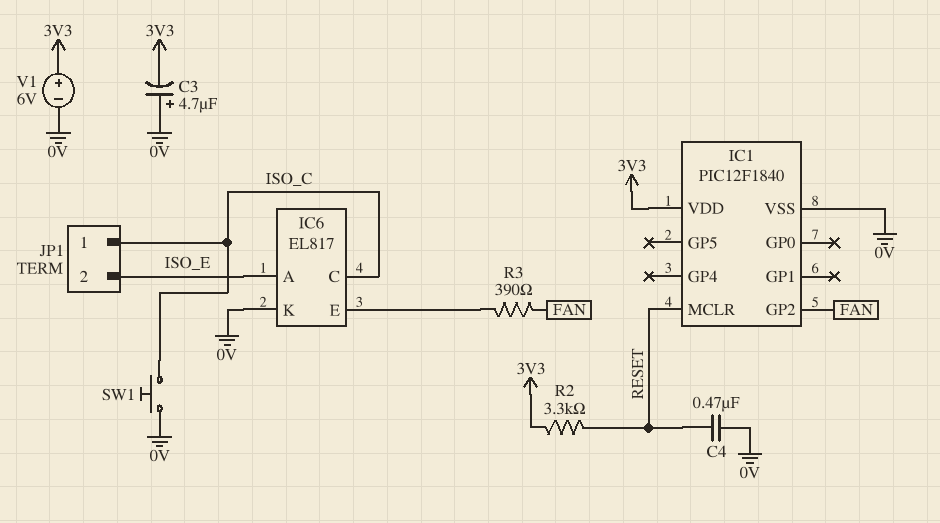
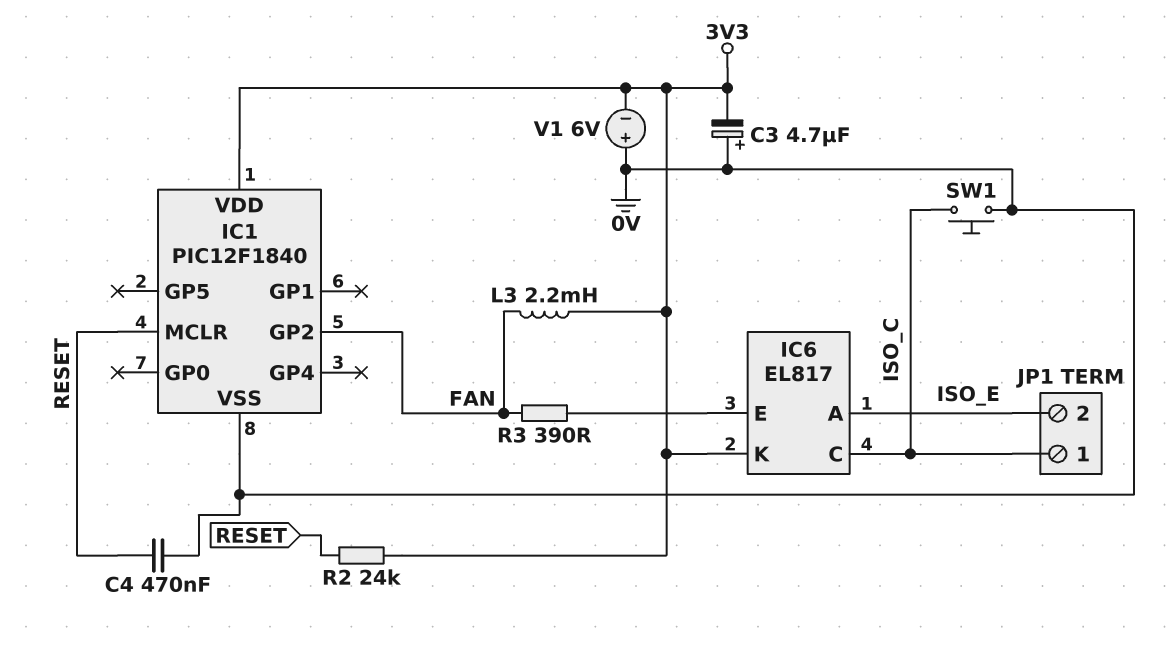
IC6 pin K: 0V -> 3V3
L3: none -> 2.2mH (3V3, FAN)
R2: 3.3k (3V3, RESET) -> 24k (3V3, RESET)
V1: 6V (plus 3V3, minus 0V) -> 6V (plus 0V, minus 3V3)

